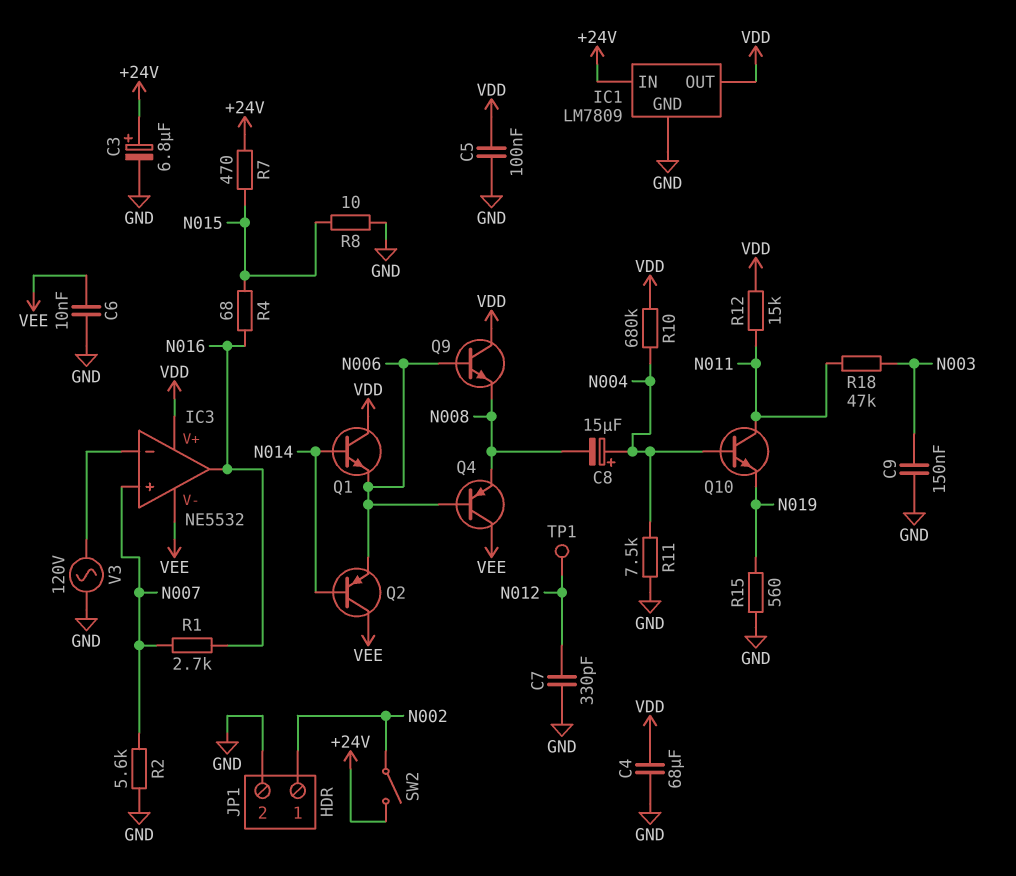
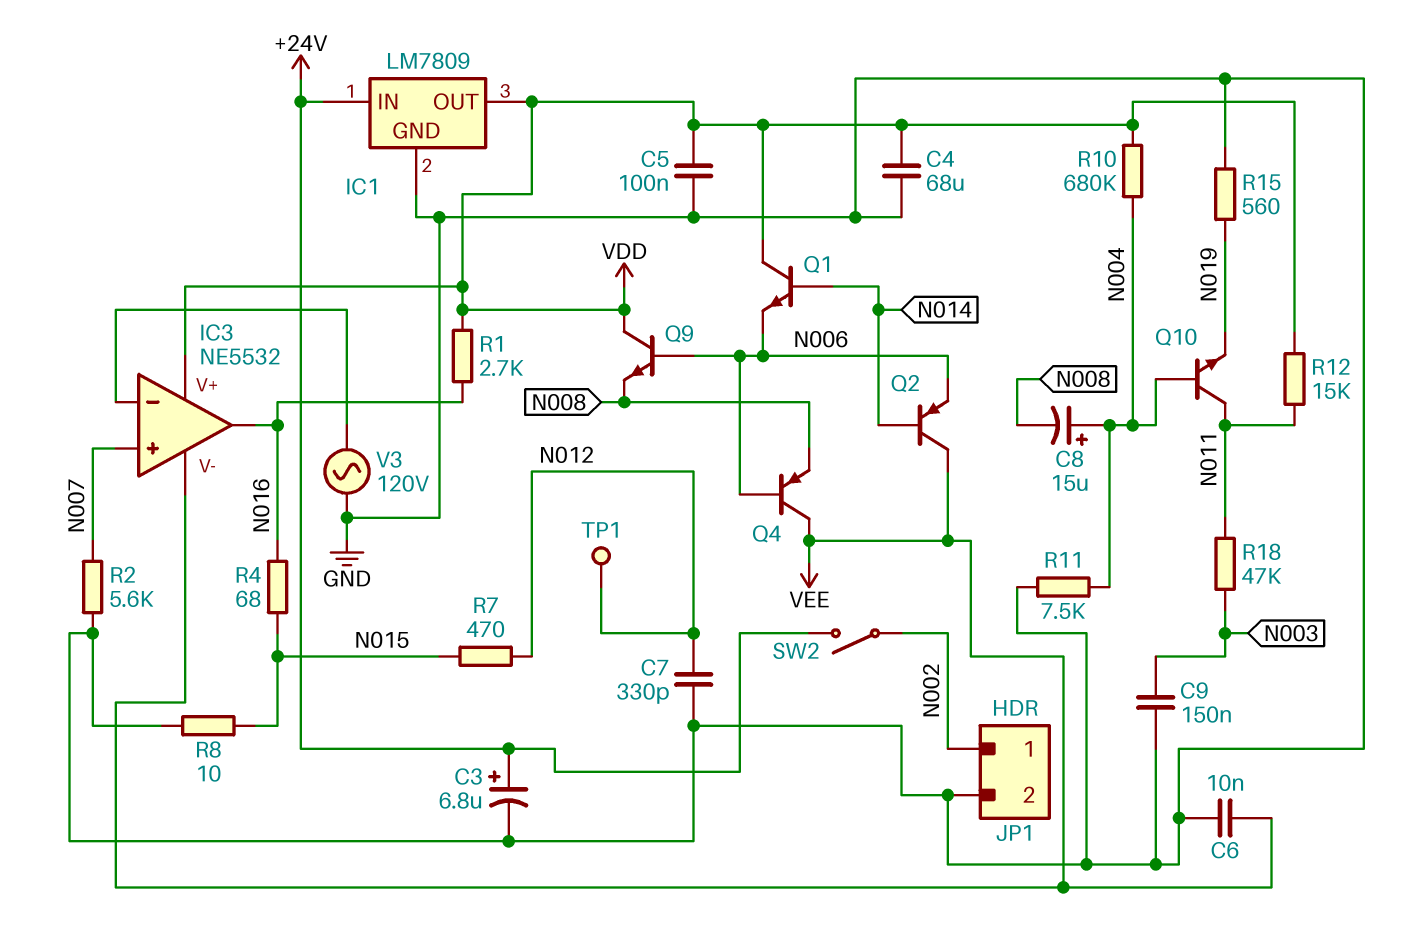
R1: 2.7k (N007, N016) -> 2.7k (N016, VDD)
R7: 470 (+24V, N015) -> 470 (N012, N015)

